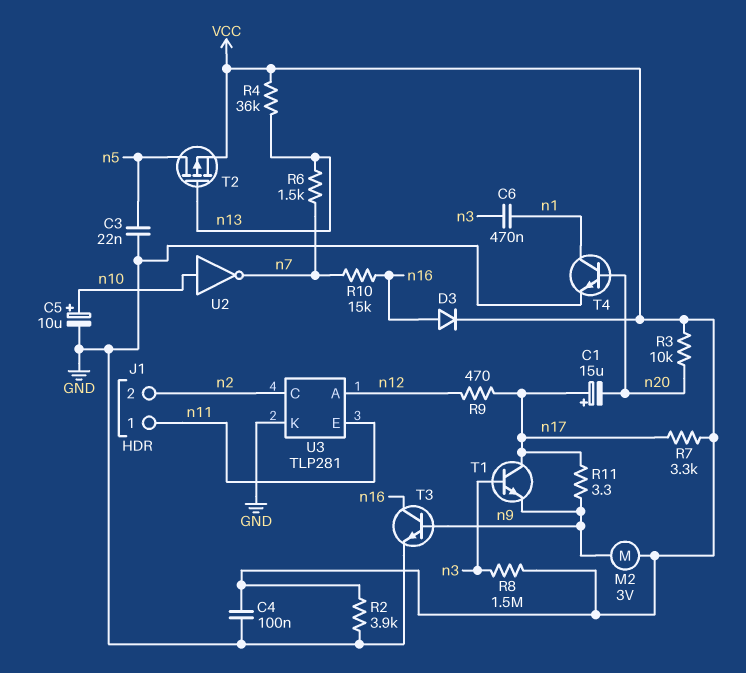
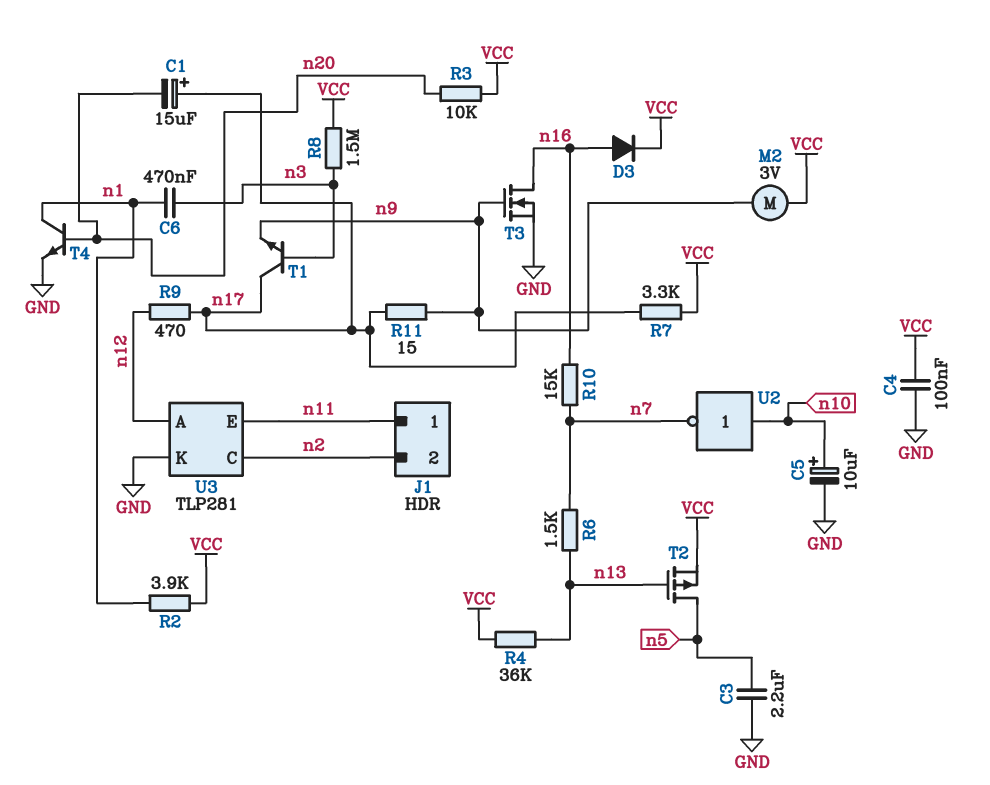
C3: 22nF (GND, n5) -> 2.2uF (GND, n5)
R2: 3.9k (GND, VCC) -> 3.9k (VCC, n1)
R11: 3.3 (n9, n17) -> 15 (n9, n17)
T3: NPN (B n9, C n16, E GND) -> NMOS (G n9, D n16, S GND)

